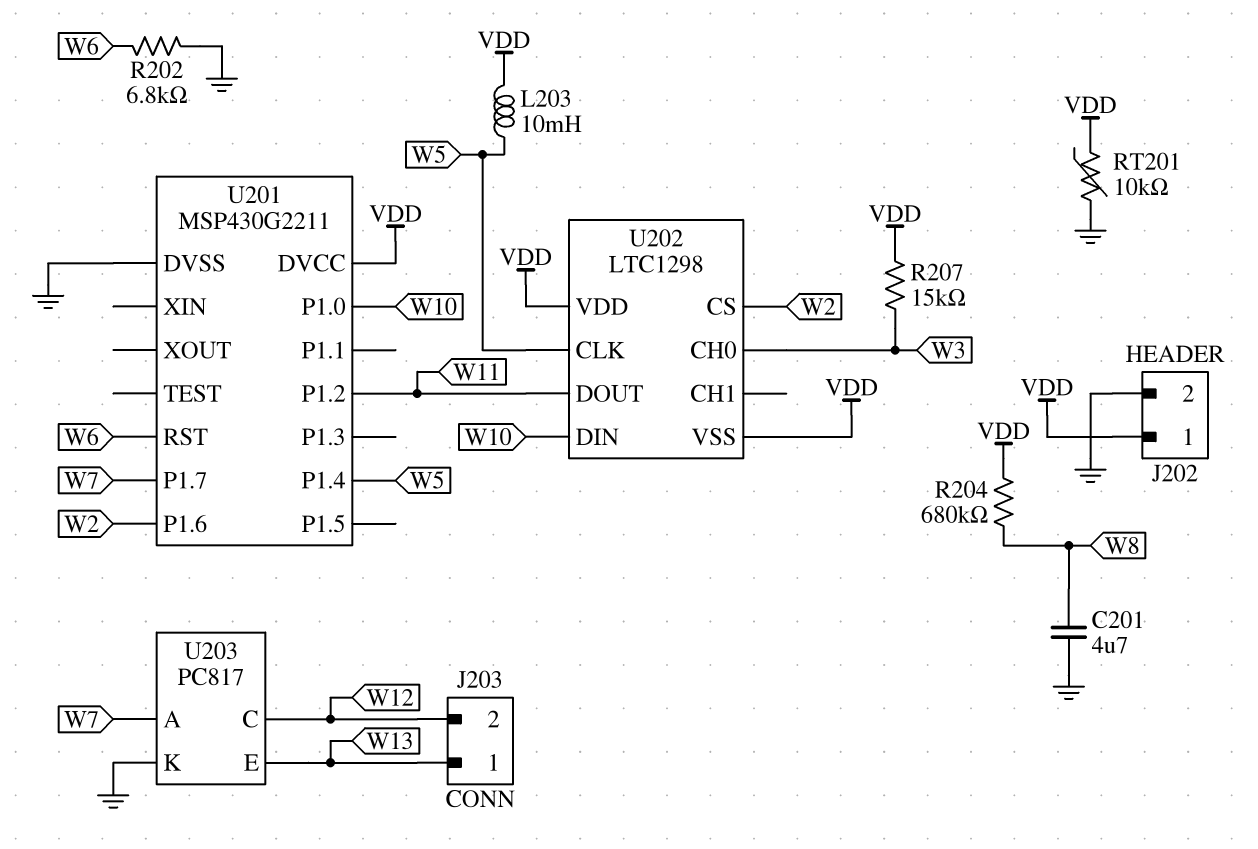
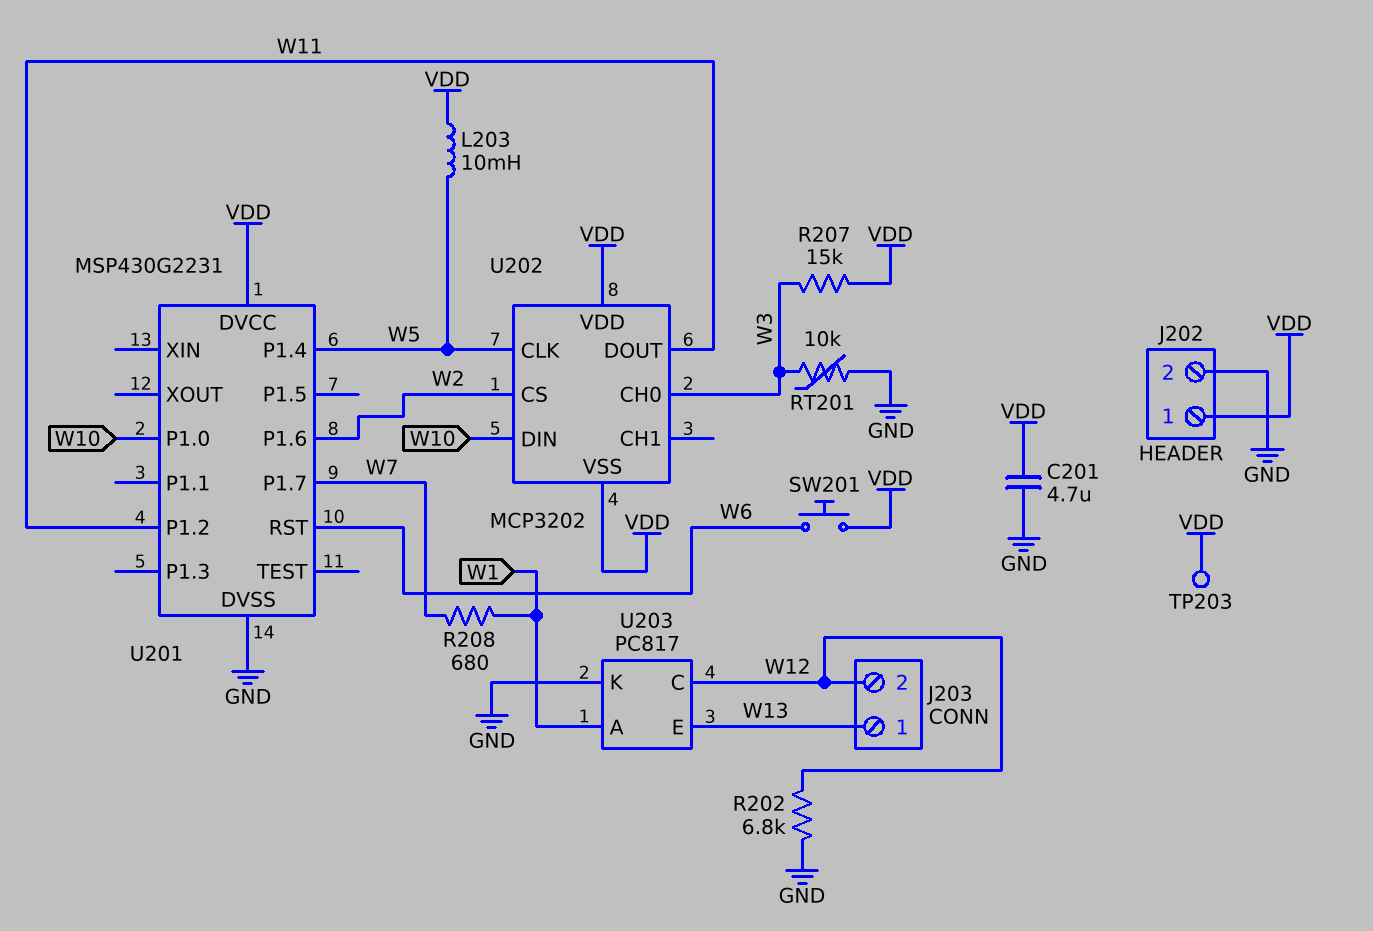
C201: 4.7uF (GND, W8) -> 4.7uF (GND, VDD)
R202: 6.8k (GND, W6) -> 6.8k (GND, W12)
R204: 680k (VDD, W8) -> none
R208: none -> 680 (W1, W7)
RT201: 10k (GND, VDD) -> 10k (GND, W3)
SW201: none -> button (VDD, W6)
TP203: none -> test point (VDD)
U201: MSP430G2211 -> MSP430G2231
U202: LTC1298 -> MCP3202
U203 pin A: W7 -> W1

